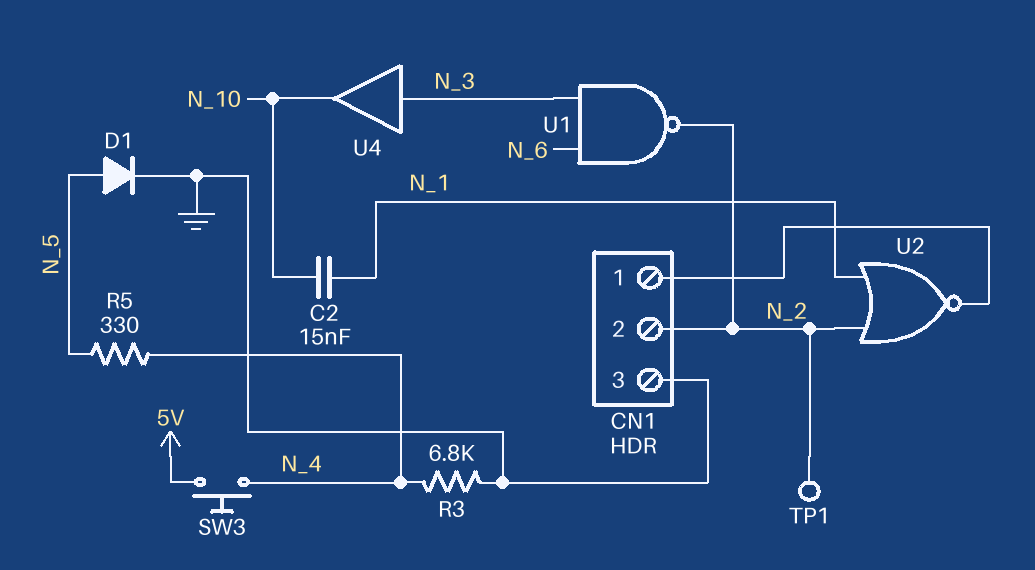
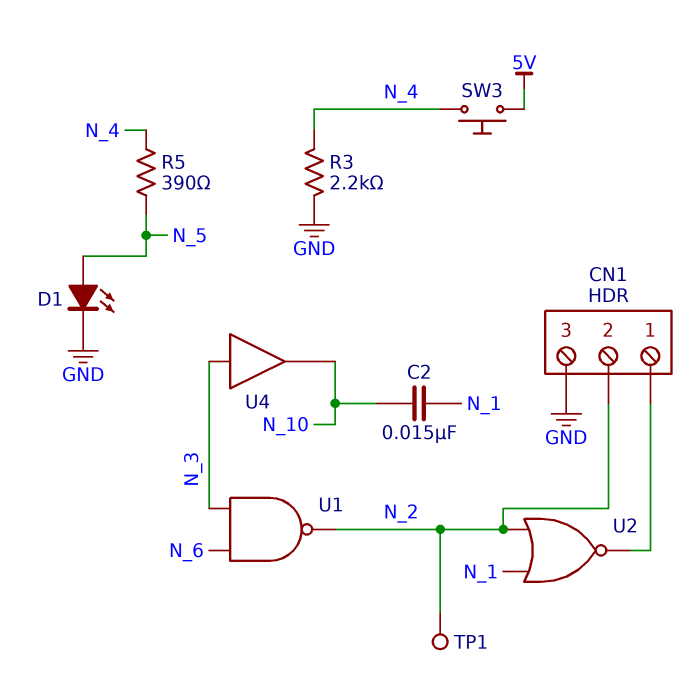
D1: diode (A N_5, K GND) -> LED (A N_5, K GND)
R3: 6.8k (GND, N_4) -> 2.2k (GND, N_4)
R5: 330 (N_4, N_5) -> 390 (N_4, N_5)

